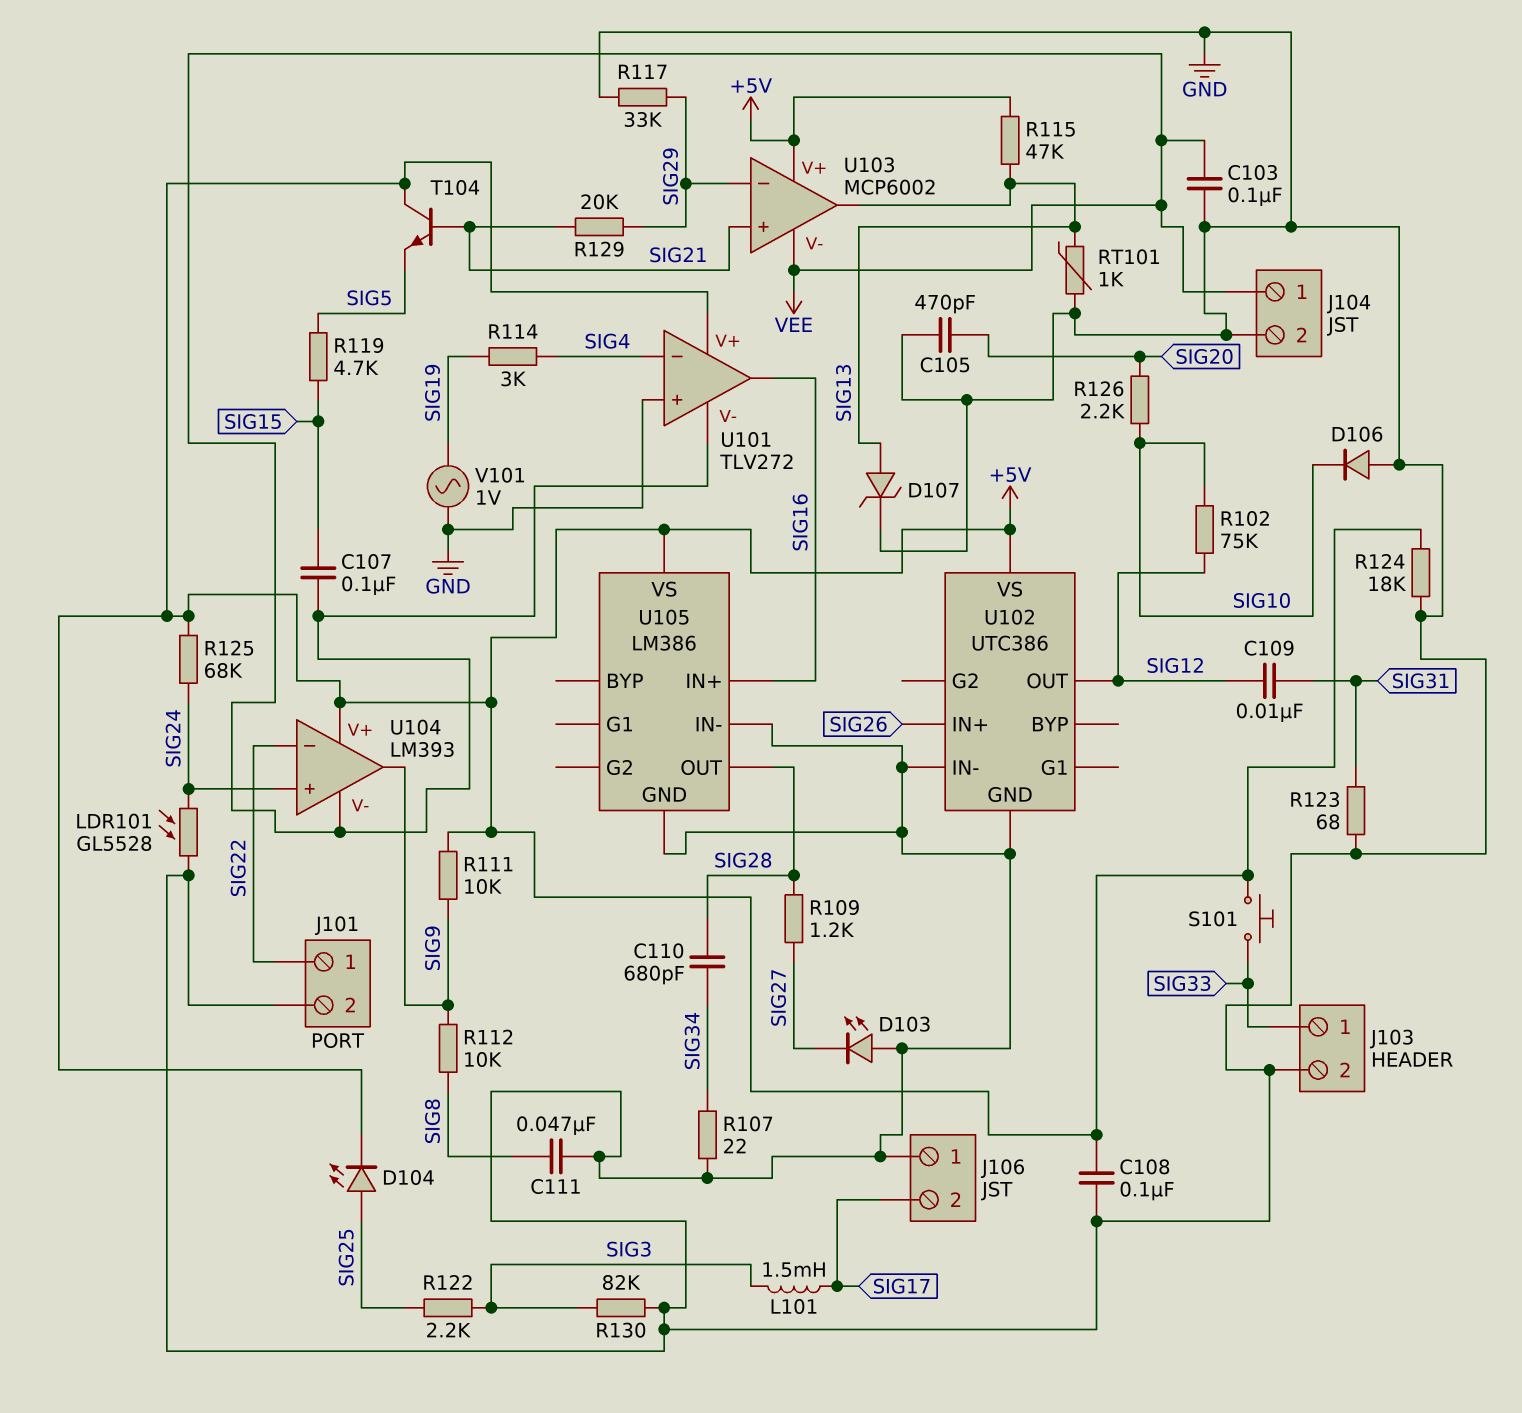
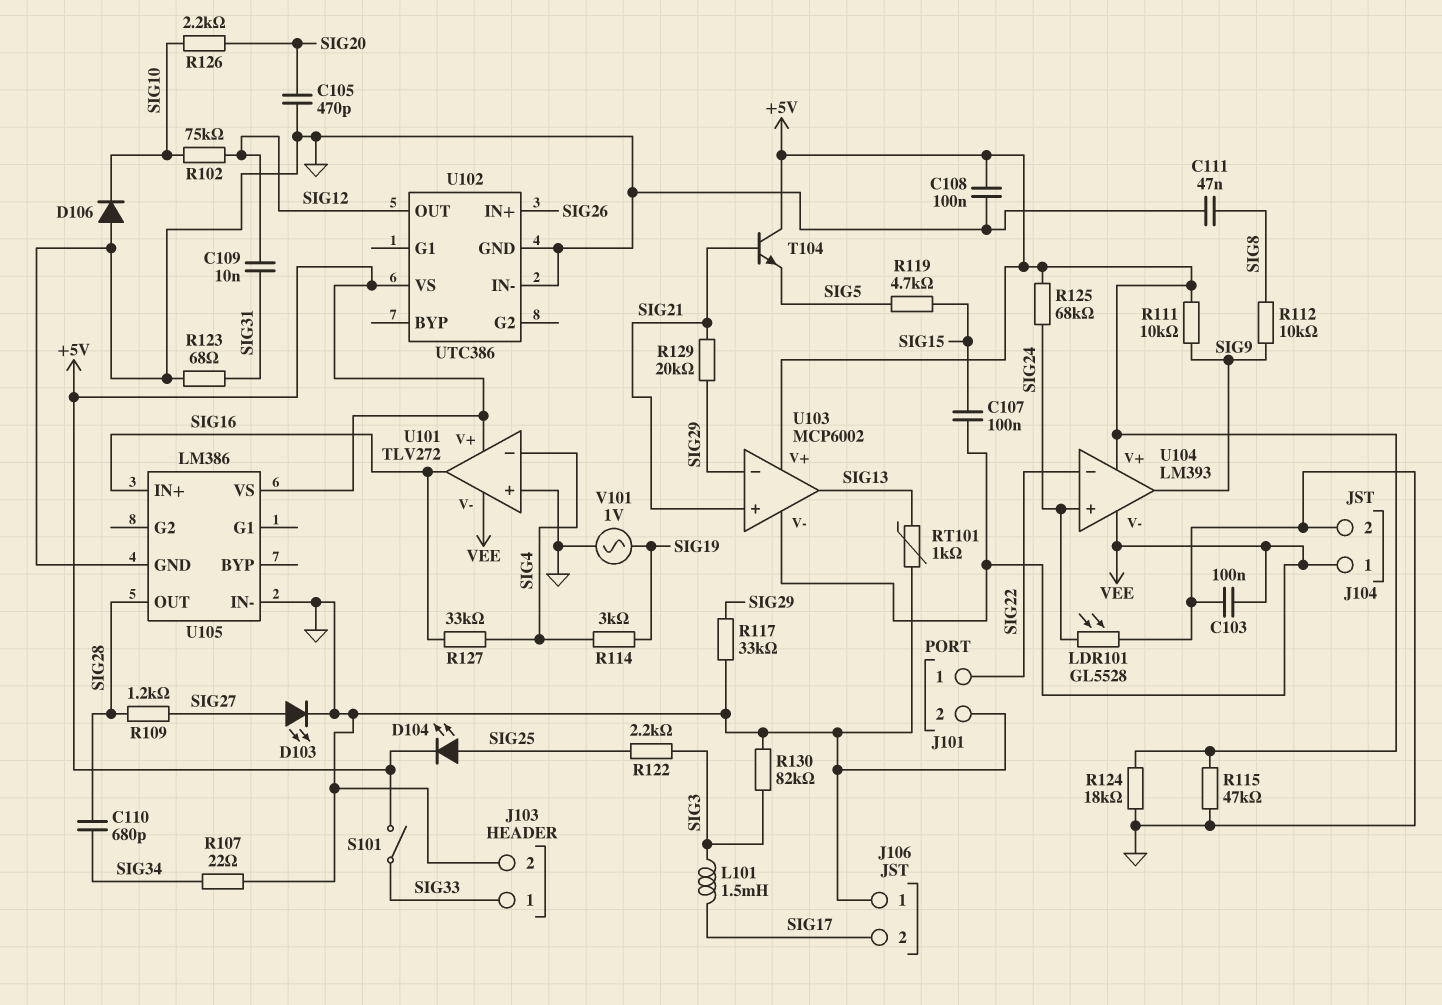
D103: LED (A GND, K SIG27) -> LED (A SIG27, K GND)
D107: zener (A SIG13, K GND) -> none
R115: 47k (+5V, SIG13) -> 47k (+5V, GND)
R127: none -> 33k (SIG4, SIG16)
S101: button (+5V, SIG33) -> switch (+5V, SIG33)

